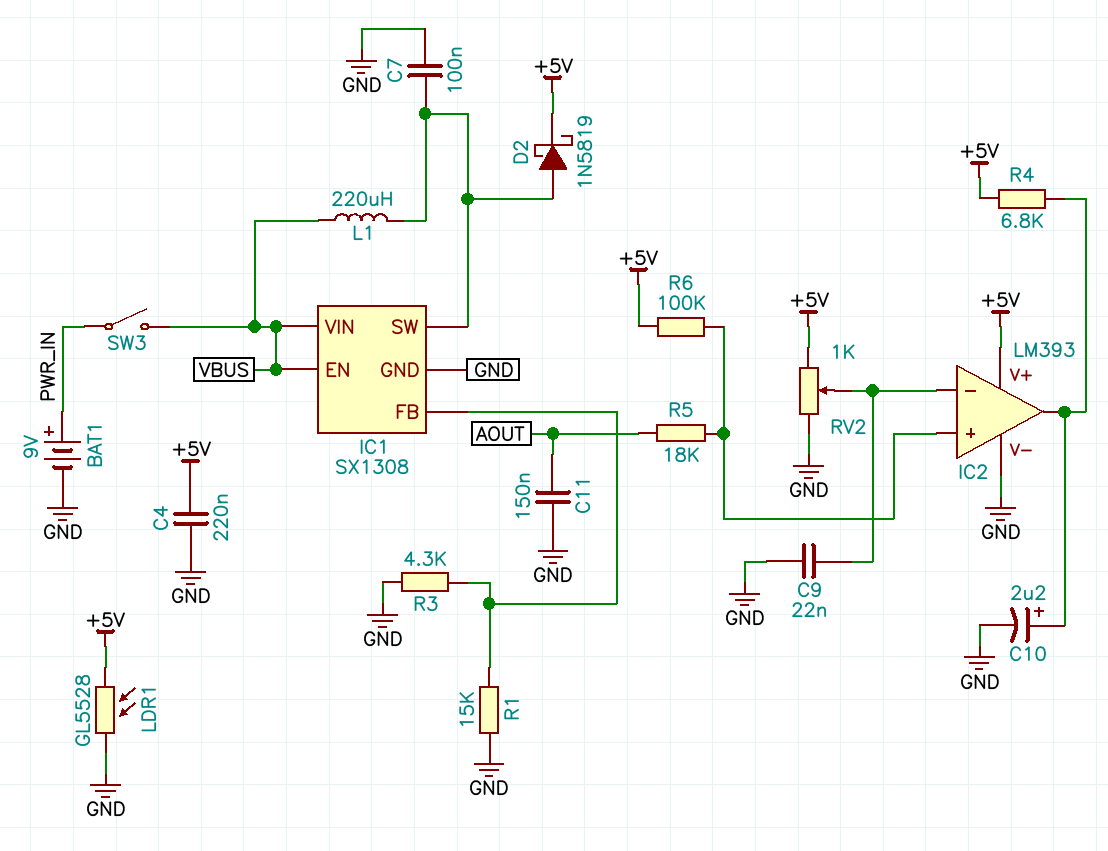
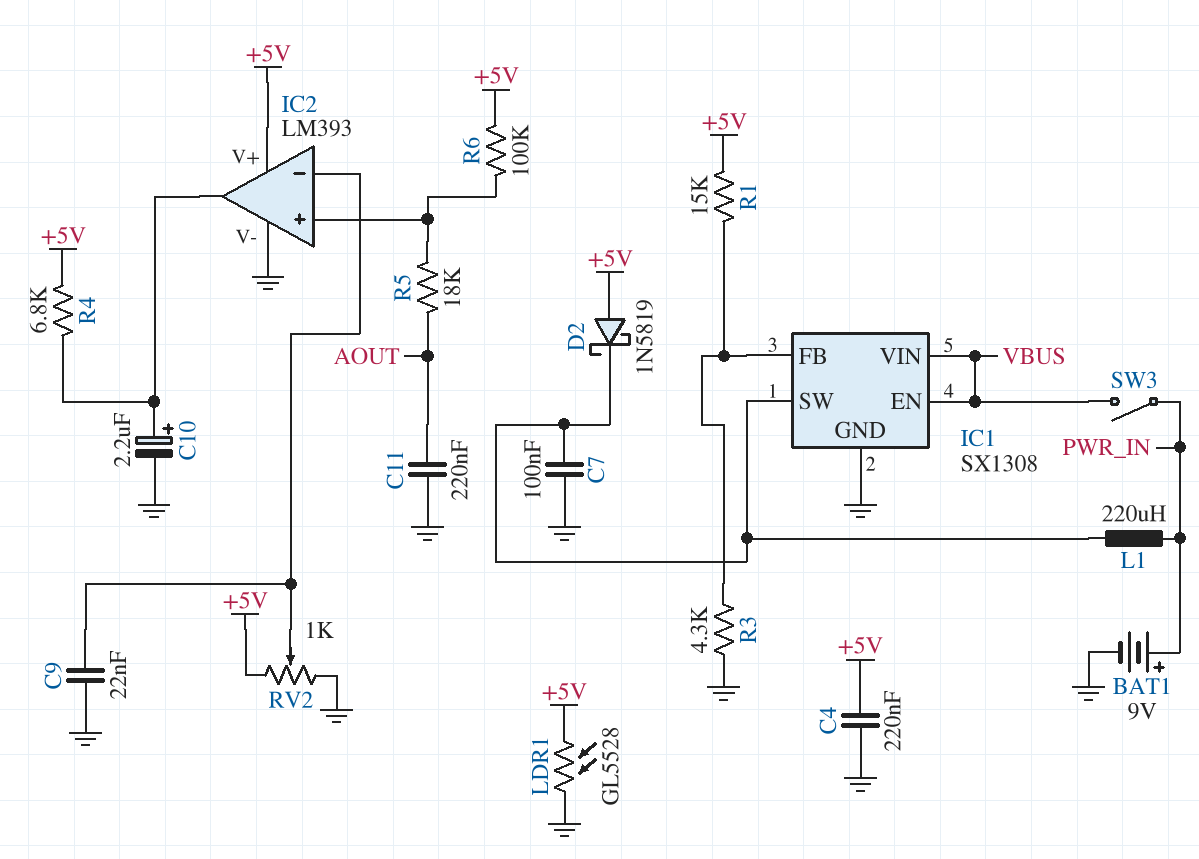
C11: 150nF (AOUT, GND) -> 220nF (AOUT, GND)
D2: schottky 1N5819 (A IC1/SW, K +5V) -> schottky 1N5819 (A +5V, K IC1/SW)
L1: 220uH (IC1/SW, VBUS) -> 220uH (IC1/SW, PWR_IN)
R1: 15k (GND, IC1/FB) -> 15k (+5V, IC1/FB)

